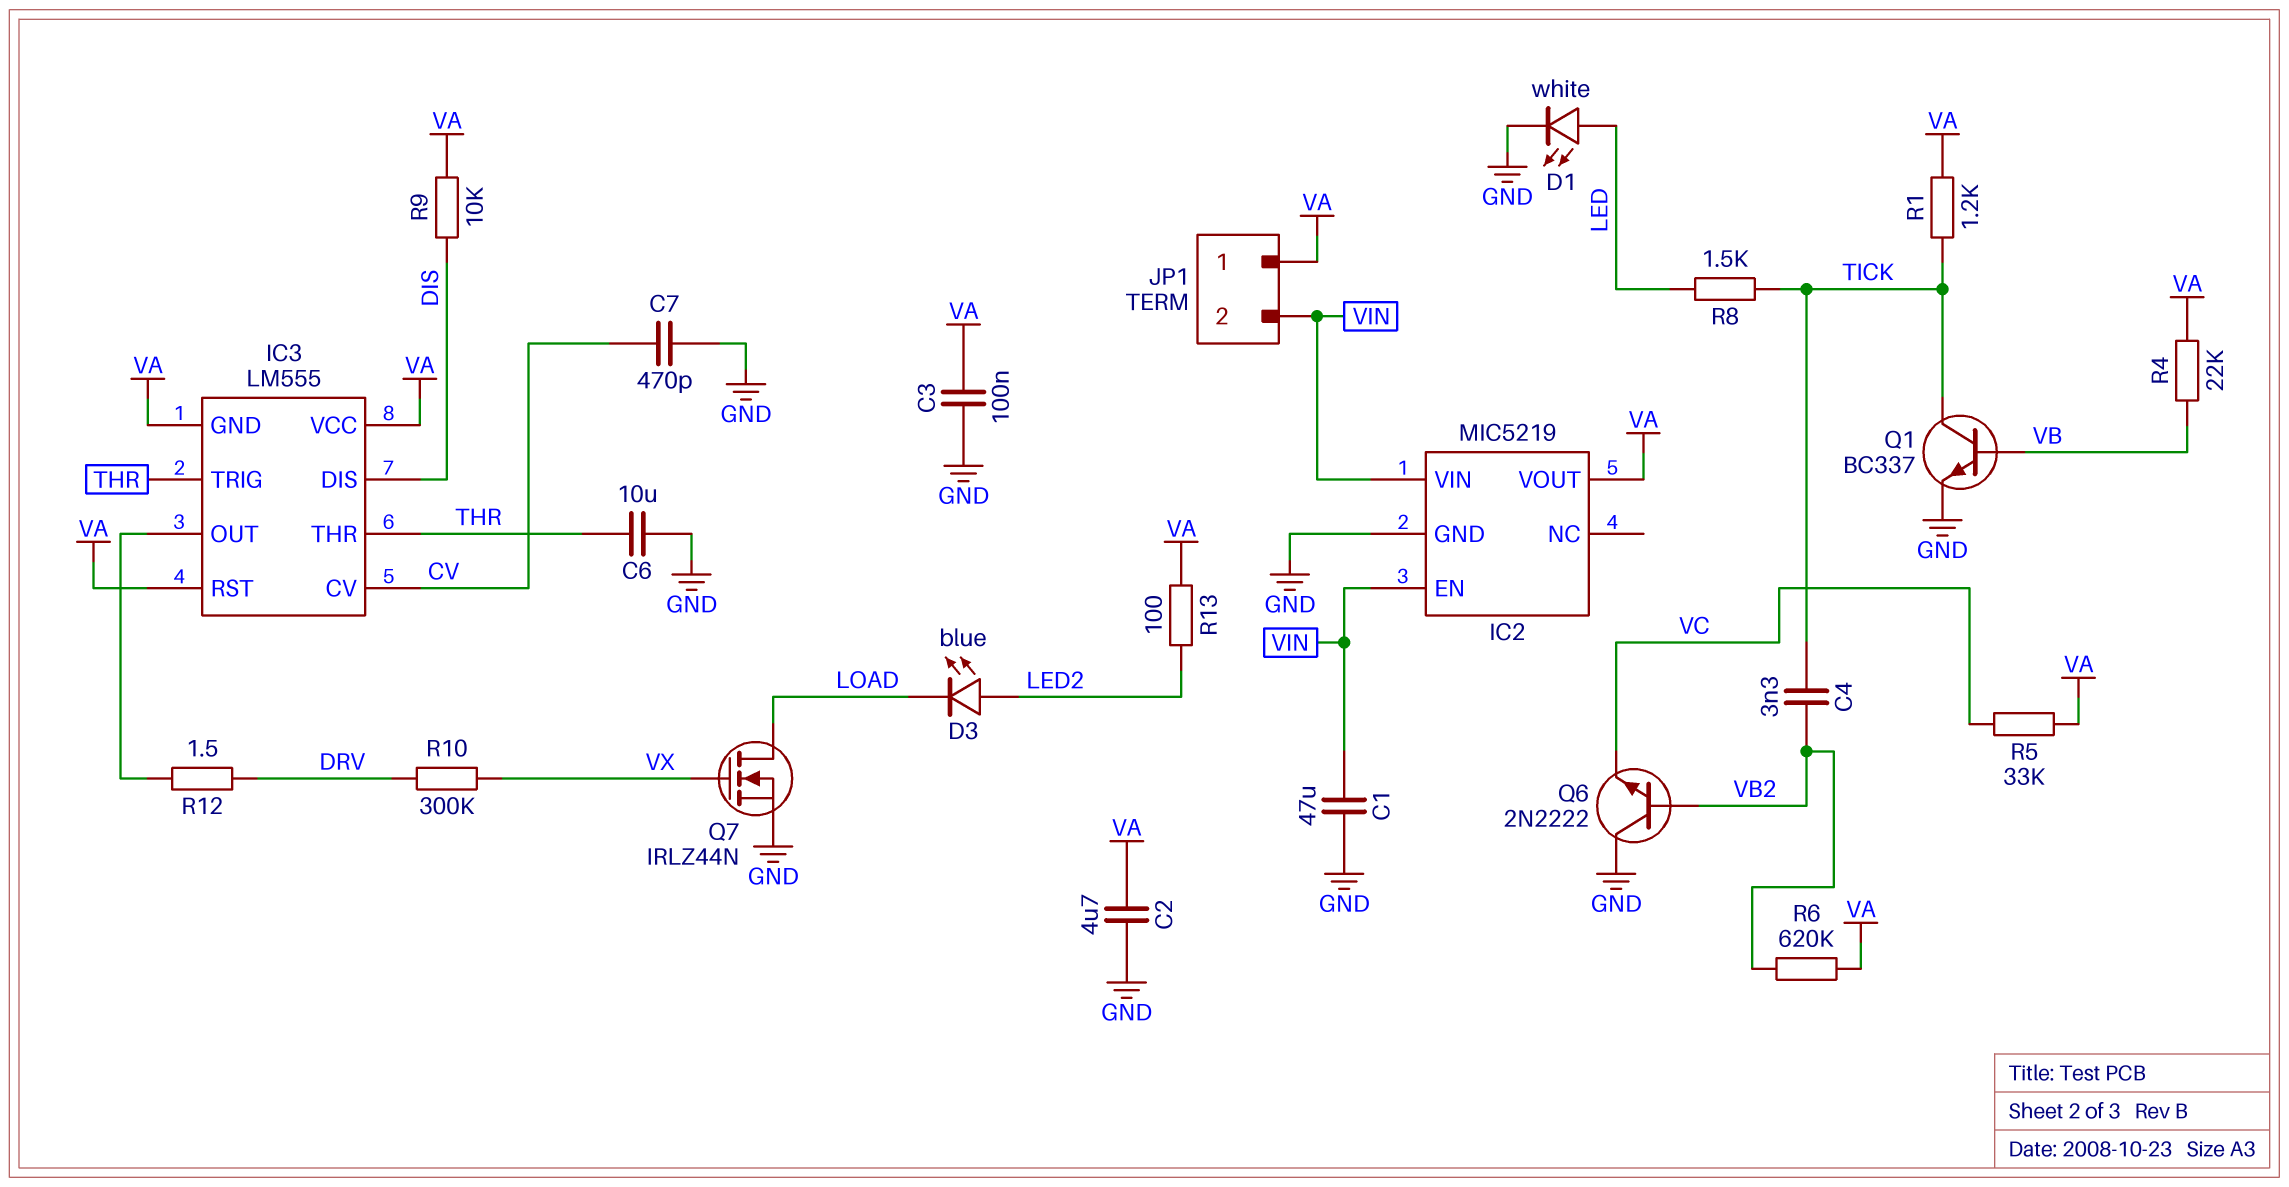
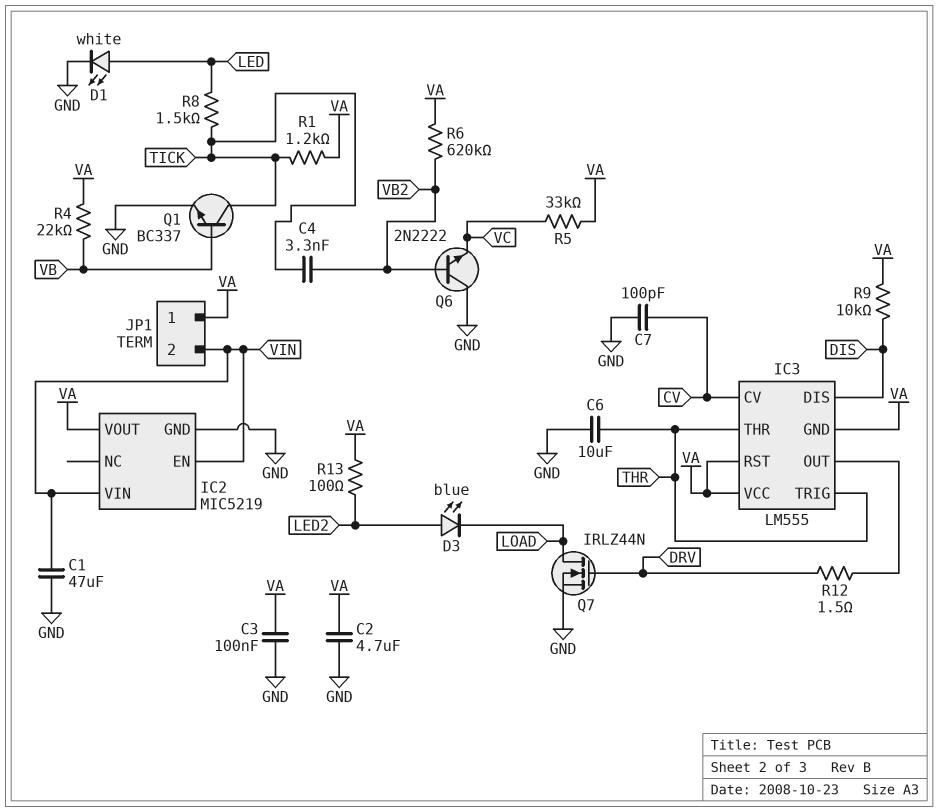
C7: 470pF (CV, GND) -> 100pF (CV, GND)
Q7: NMOS IRLZ44N (G VX, D LOAD, S GND) -> NMOS IRLZ44N (G DRV, D LOAD, S GND)
R10: 300k (DRV, VX) -> none

